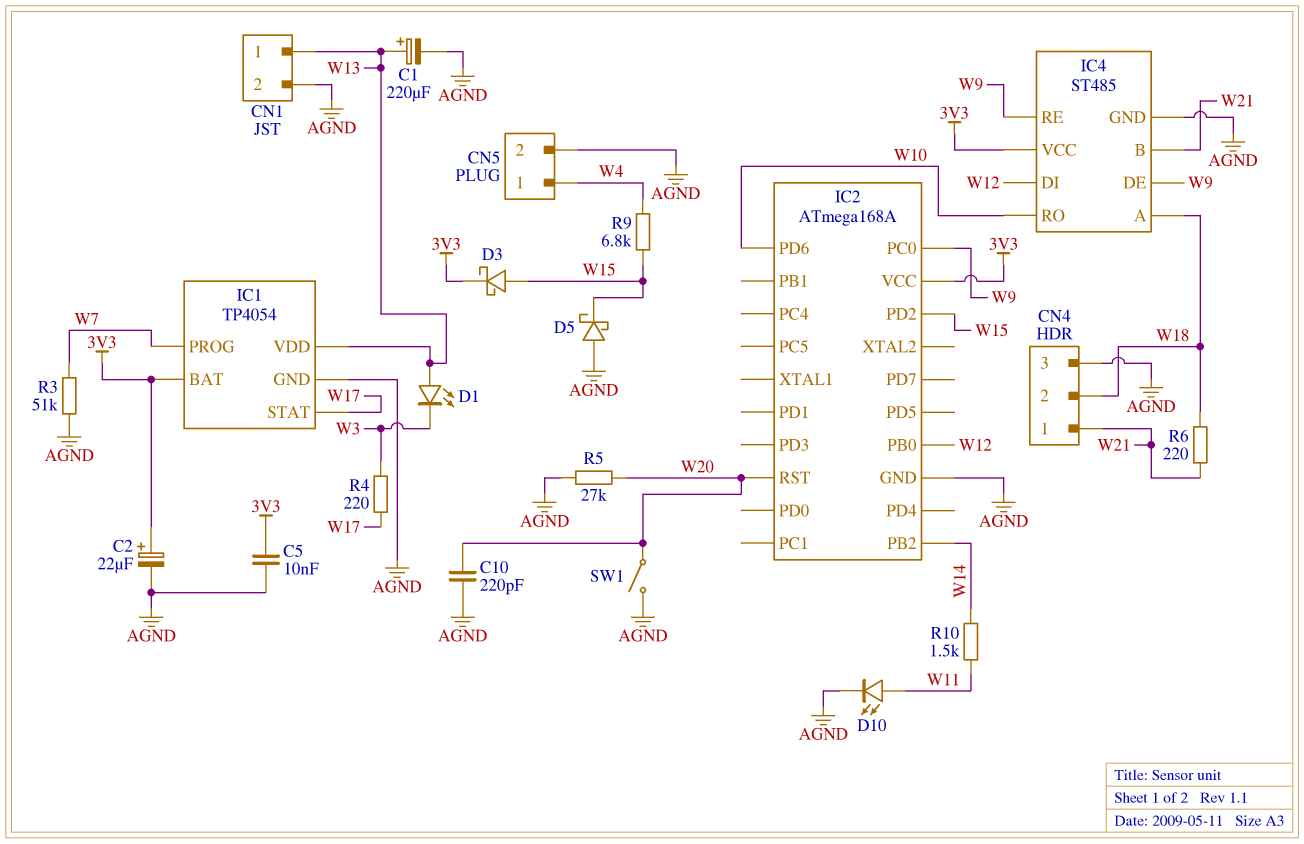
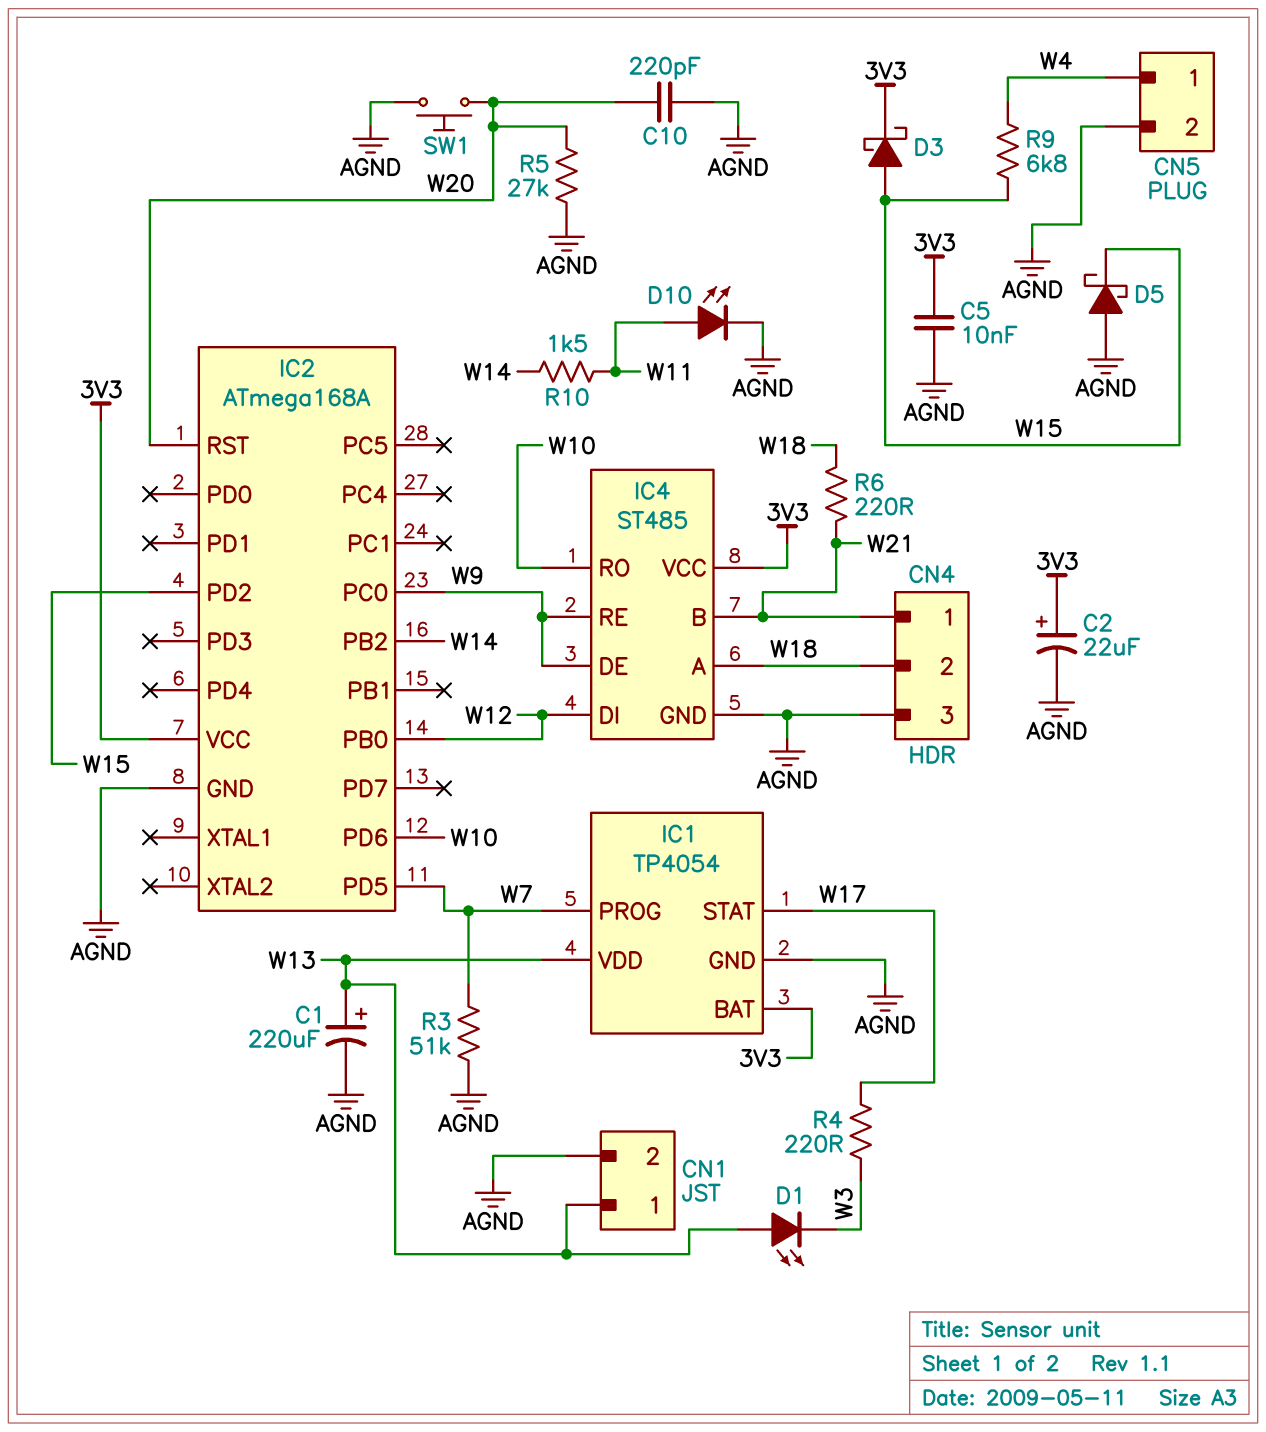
IC2 pin PD5: none -> W7
SW1: switch (AGND, W20) -> button (AGND, W20)

